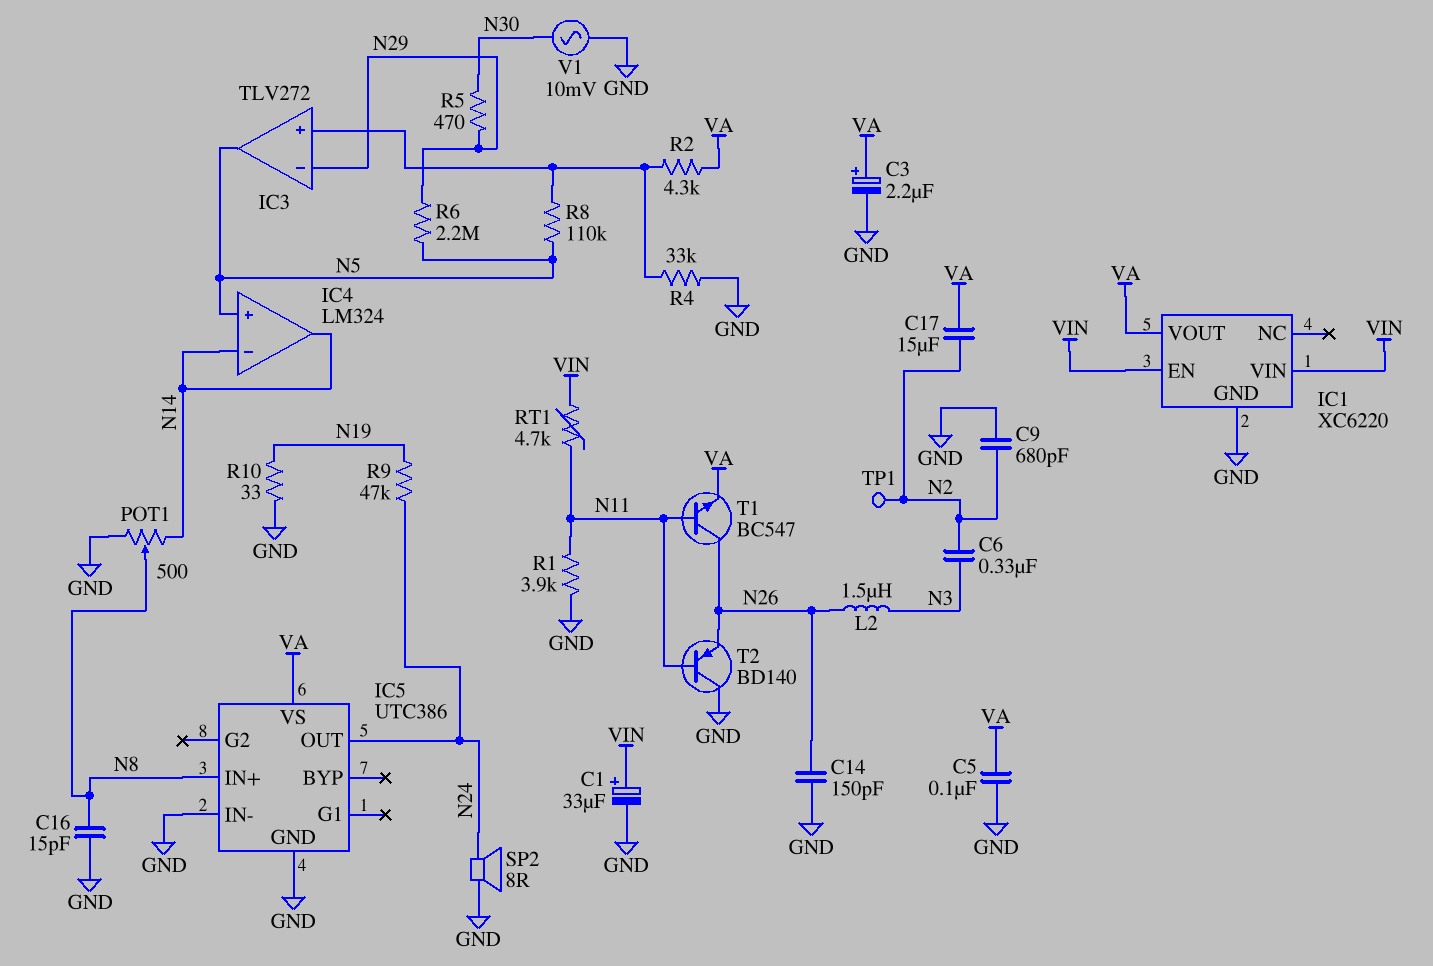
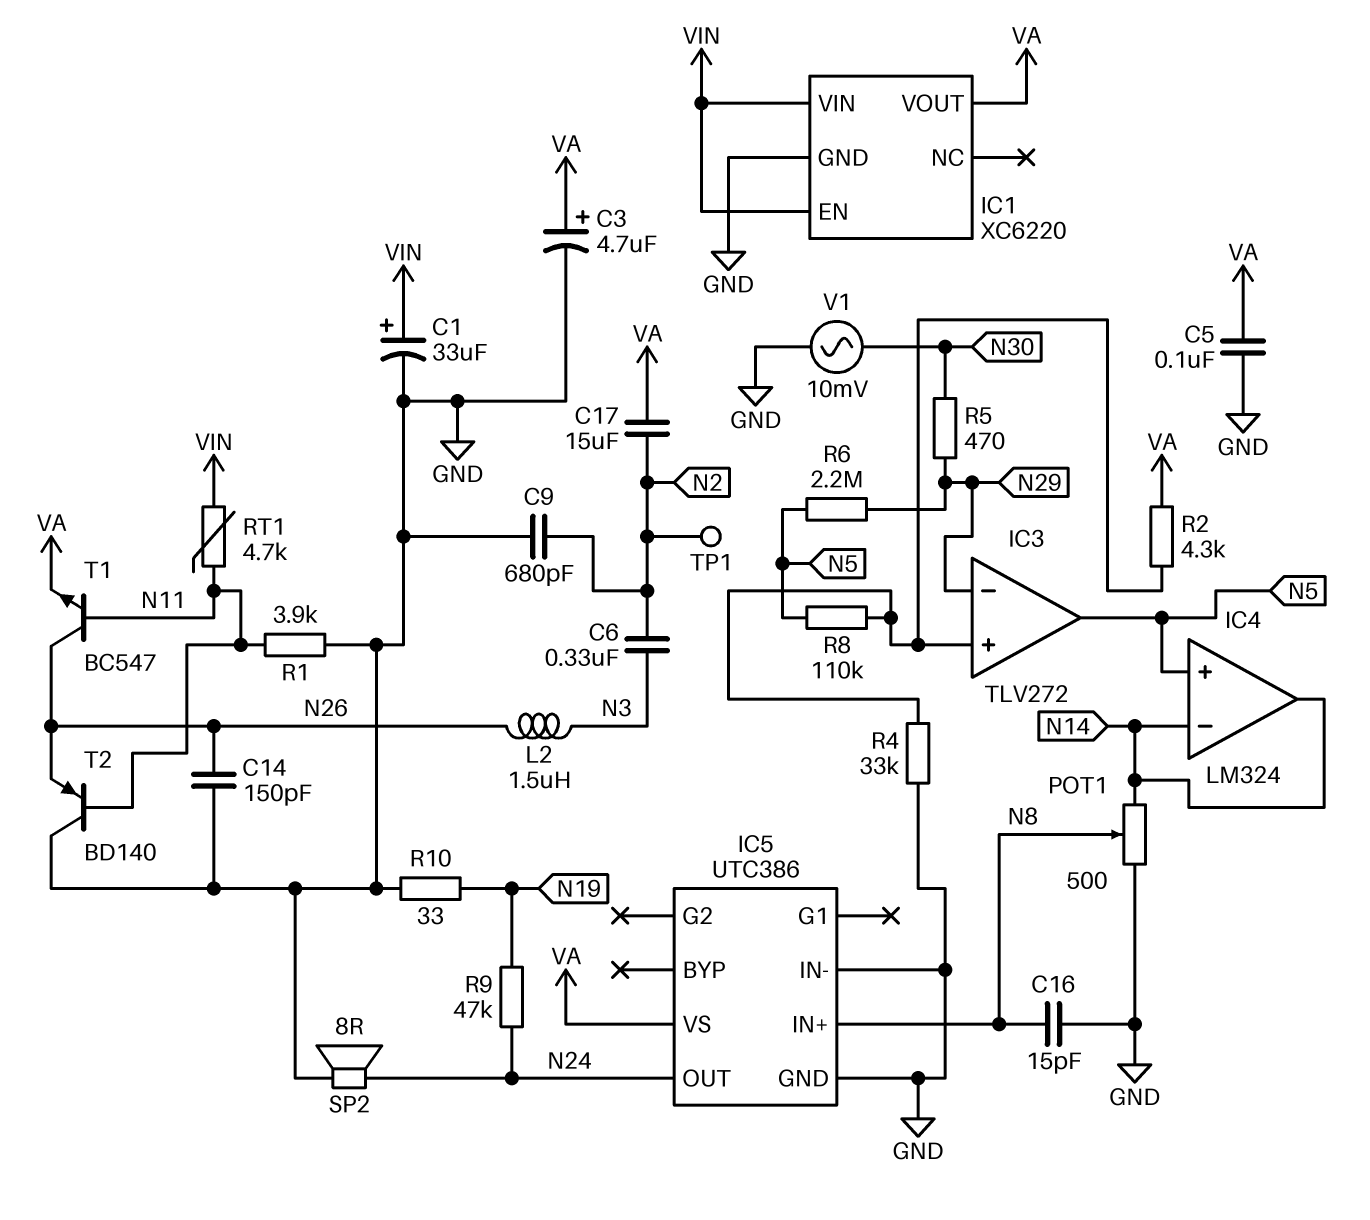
C3: 2.2uF (plus VA, minus GND) -> 4.7uF (plus VA, minus GND)

